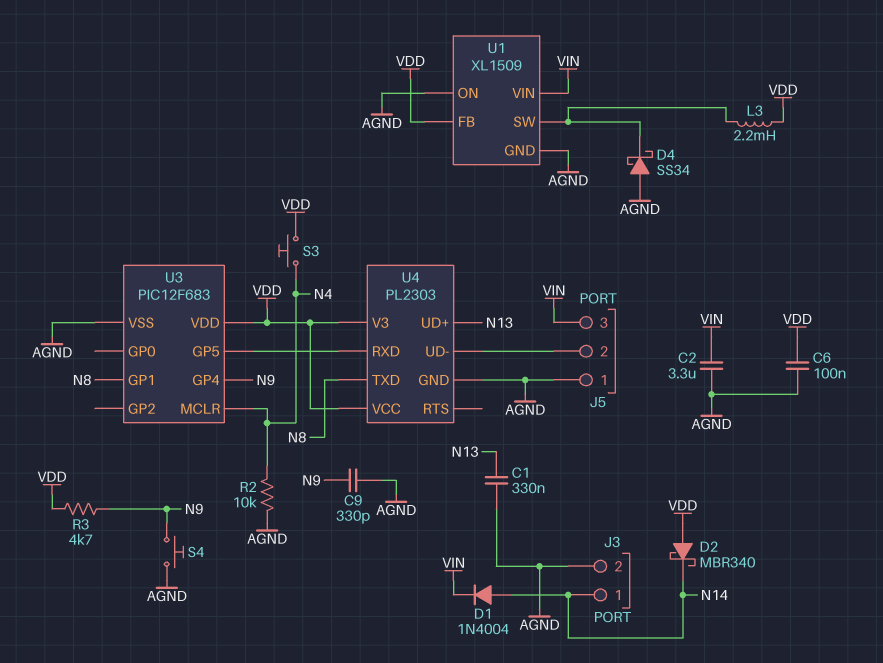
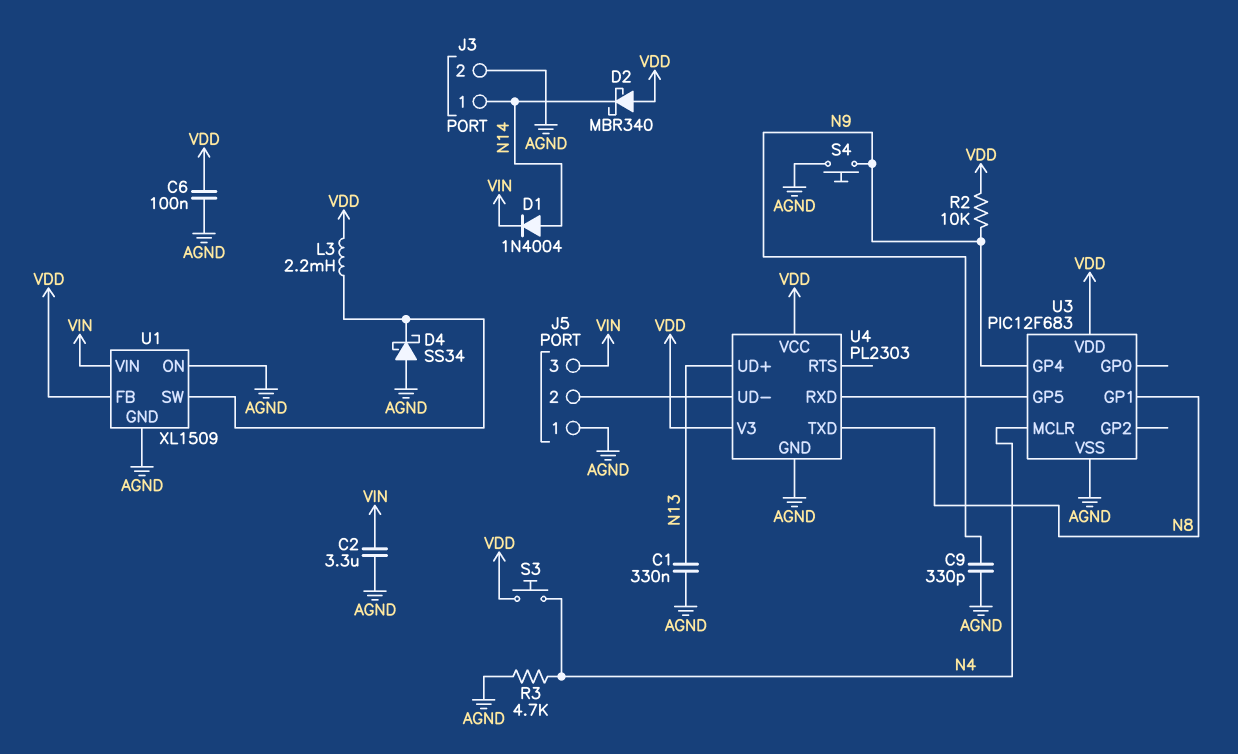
R2: 10k (AGND, N4) -> 10k (N9, VDD)
R3: 4.7k (N9, VDD) -> 4.7k (AGND, N4)

